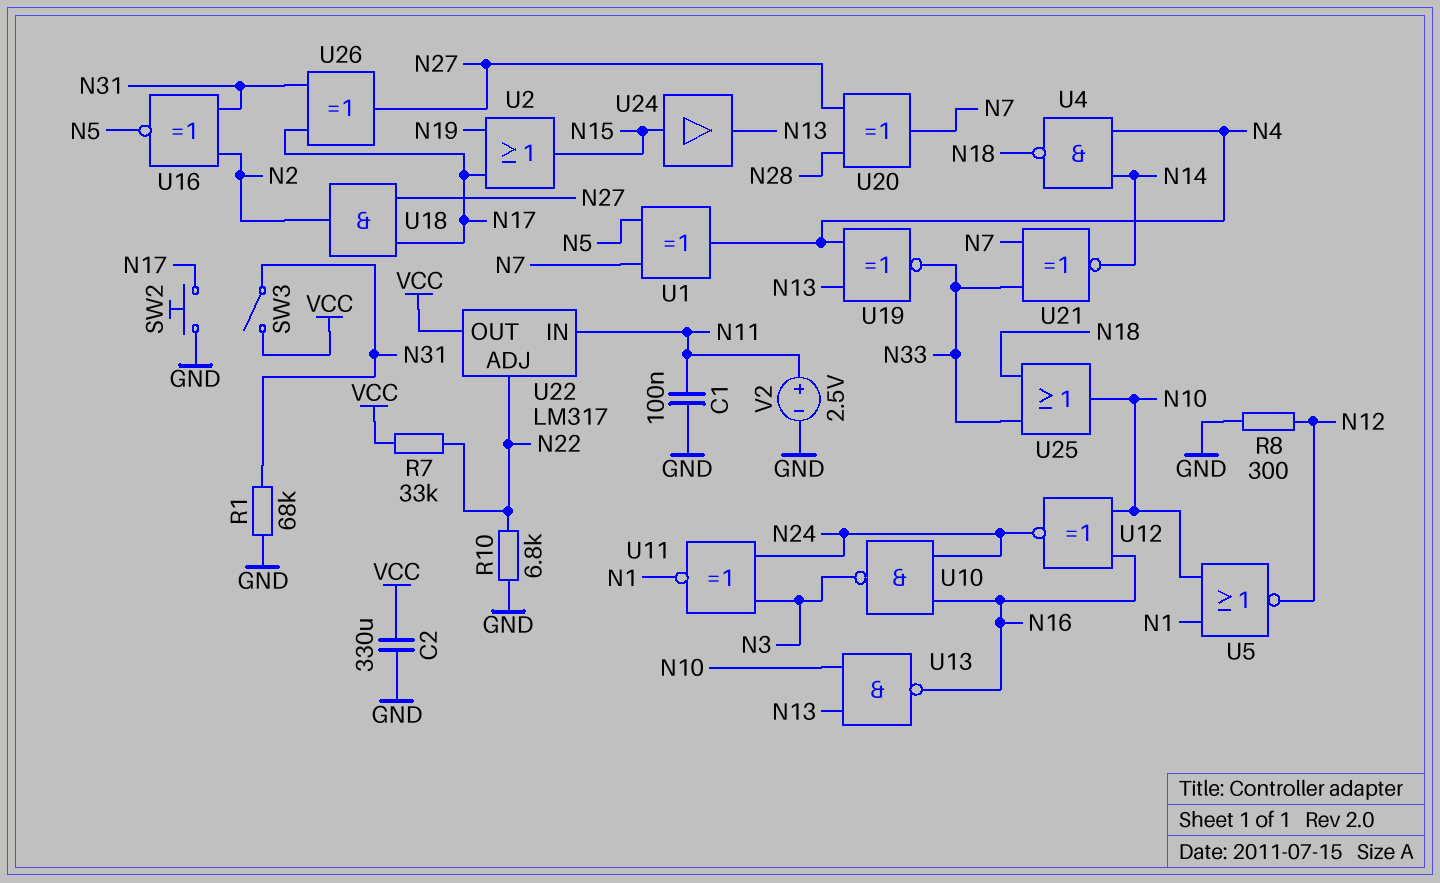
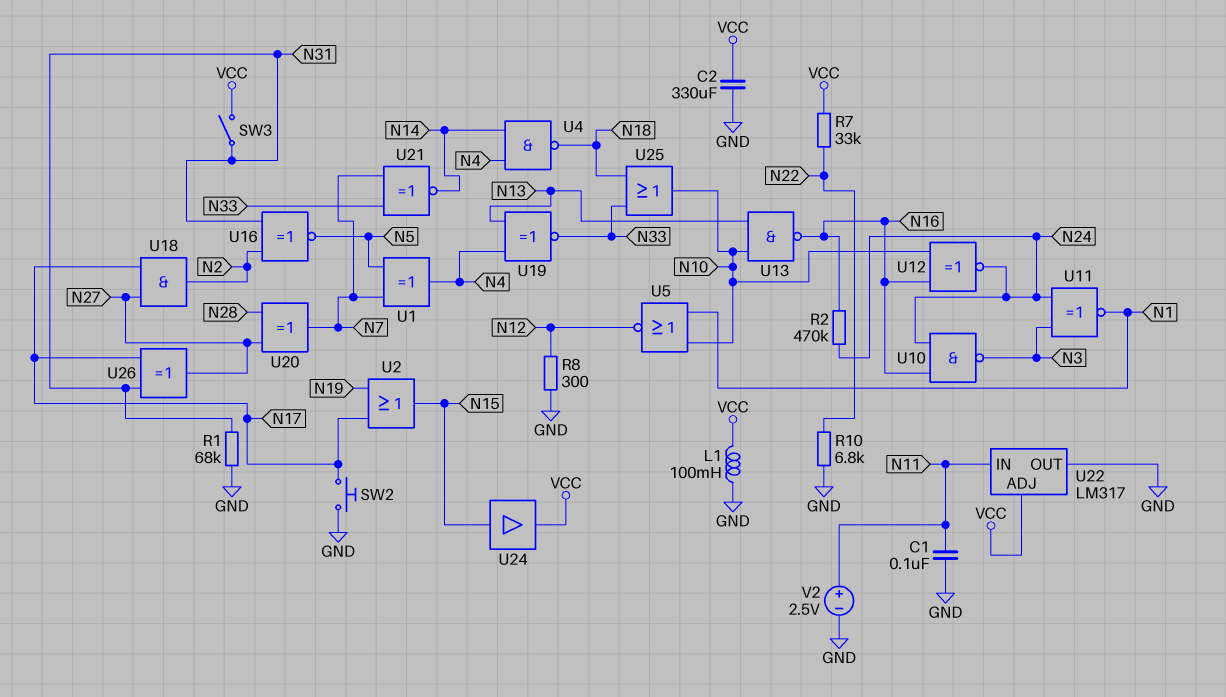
L1: none -> 100mH (GND, VCC)
R2: none -> 470k (N16, N24)
U22 pin ADJ: N22 -> VCC
U22 pin OUT: VCC -> GND
U24: buffer (in N15, out N13) -> buffer (in N15, out VCC)

